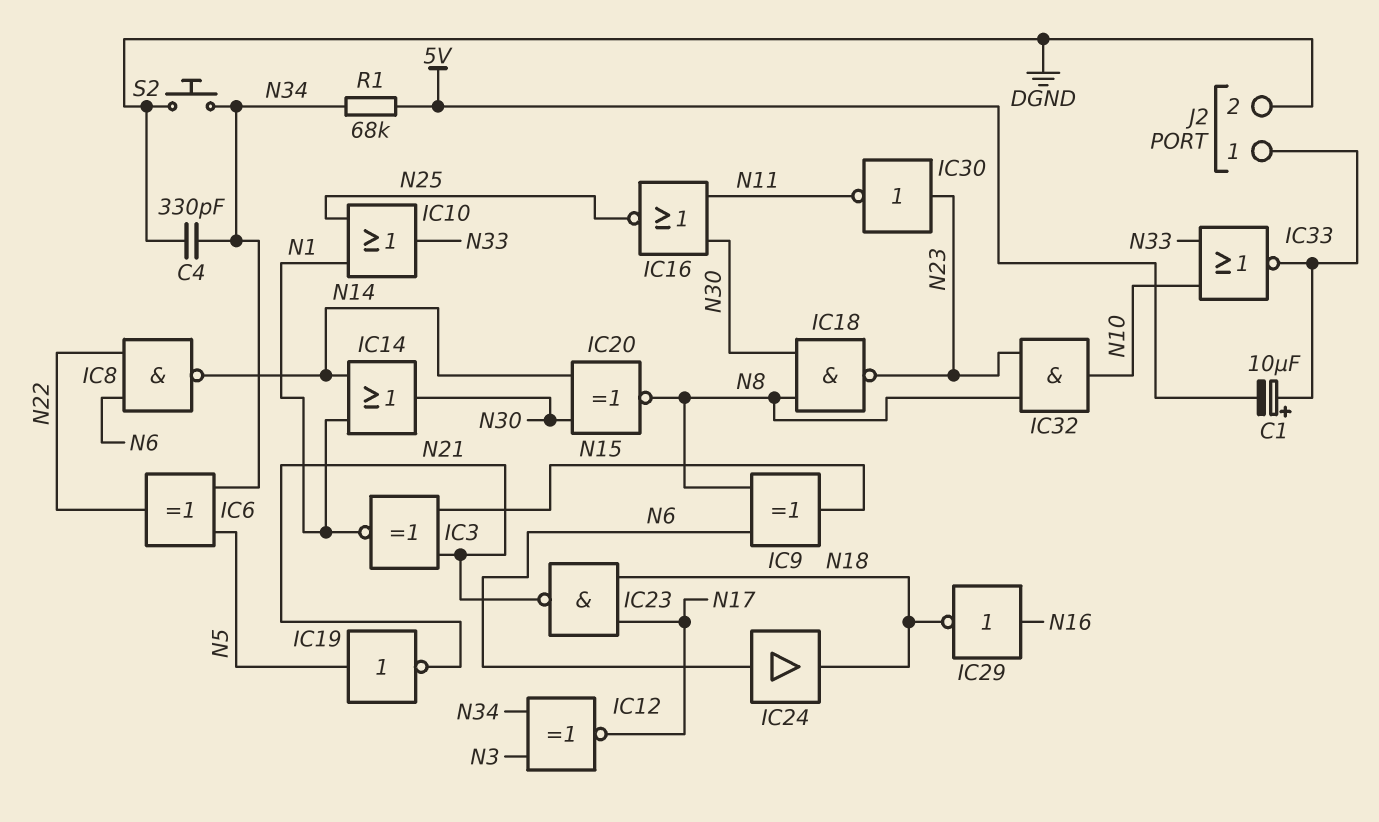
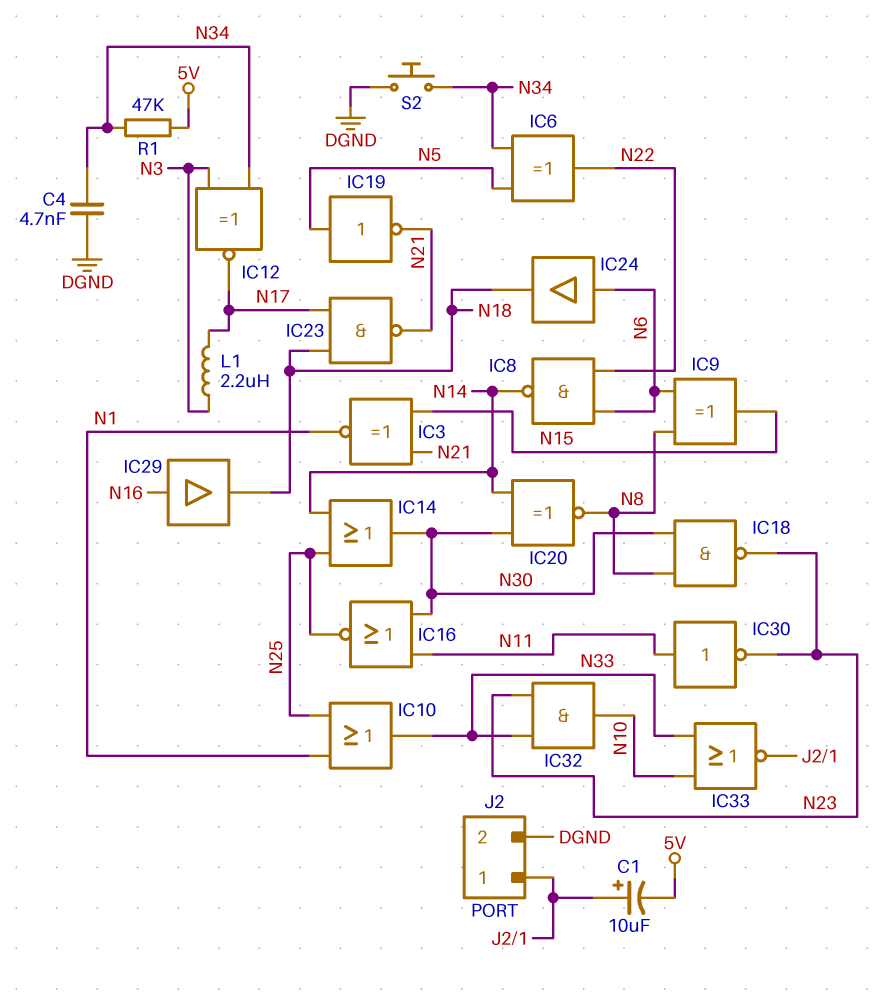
C4: 330pF (DGND, N34) -> 4.7nF (DGND, N34)
IC14: OR (in N1, in N14, out N30) -> OR (in N14, in N25, out N30)
IC29: NOT (in N16, out N18) -> buffer (in N16, out N18)
IC30: NOT (in N23, out N11) -> NOT (in N11, out N23)
IC32: AND (in N8, in N23, out N10) -> AND (in N23, in N33, out N10)
L1: none -> 2.2uH (N3, N17)
R1: 68k (5V, N34) -> 47k (5V, N34)

